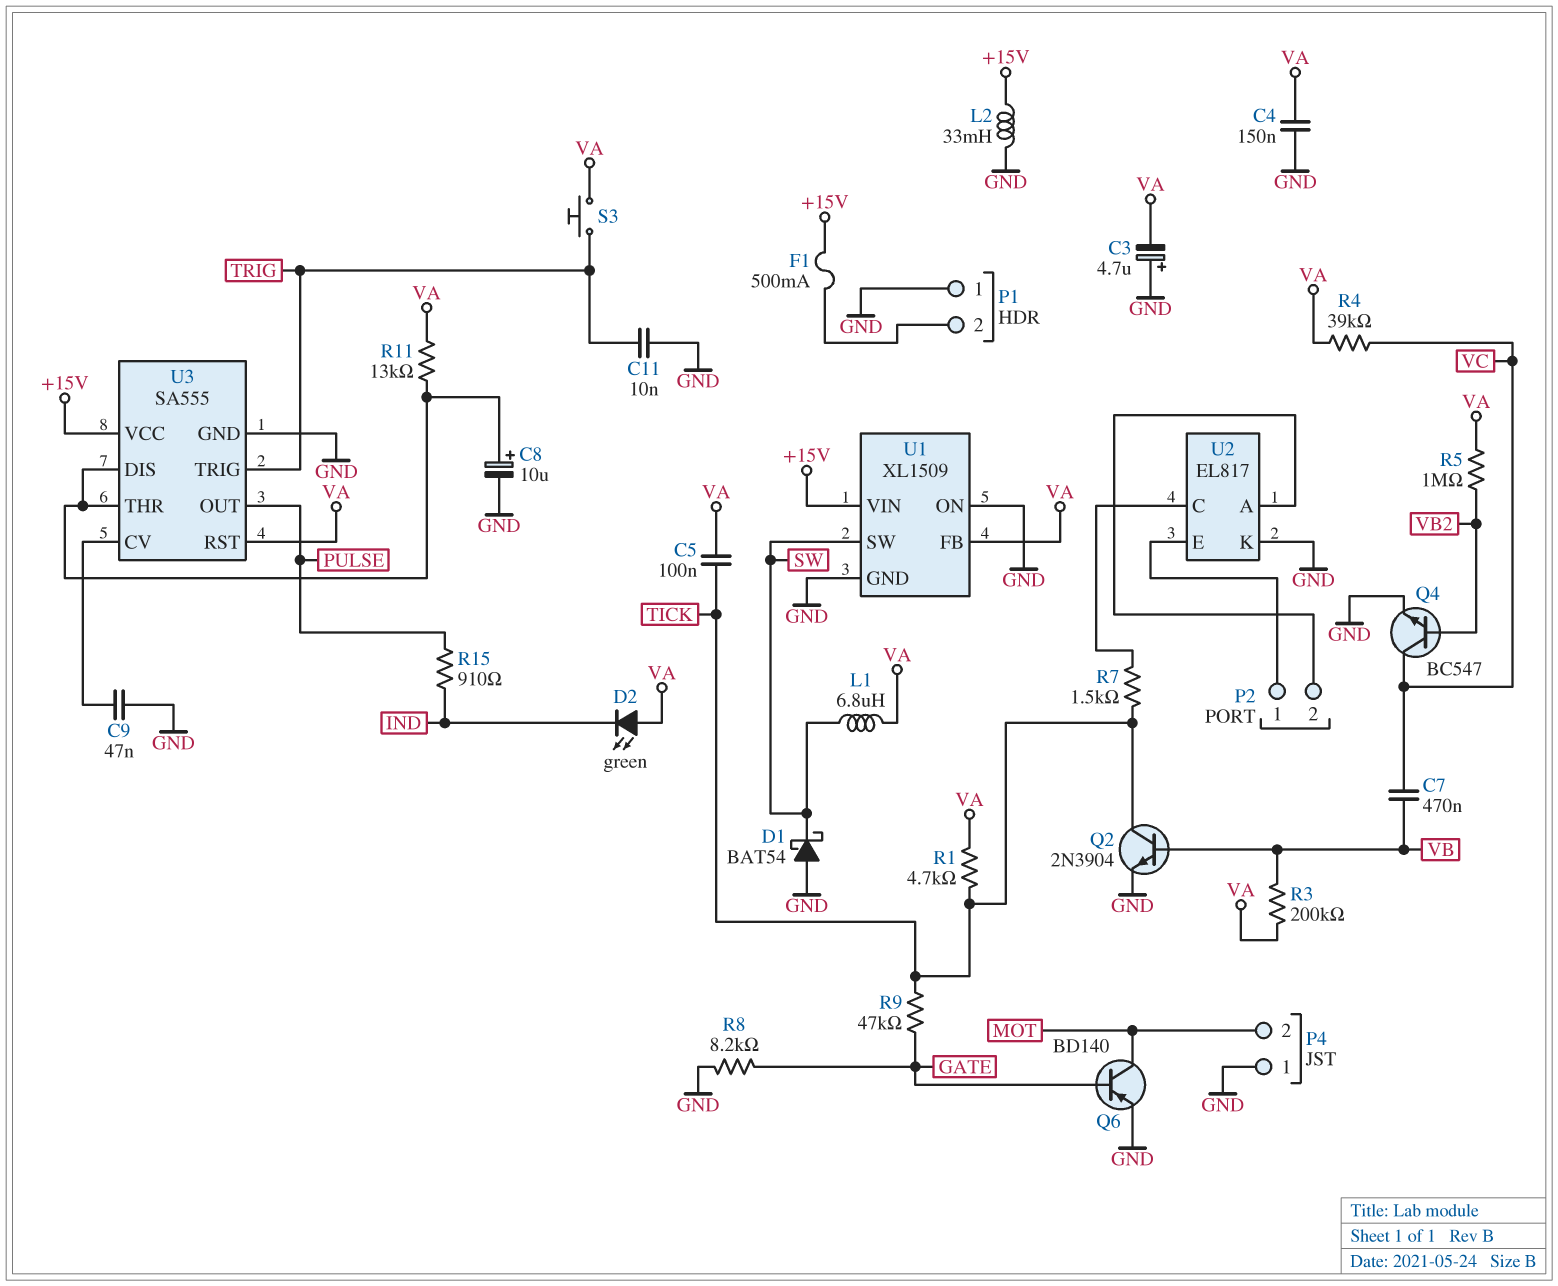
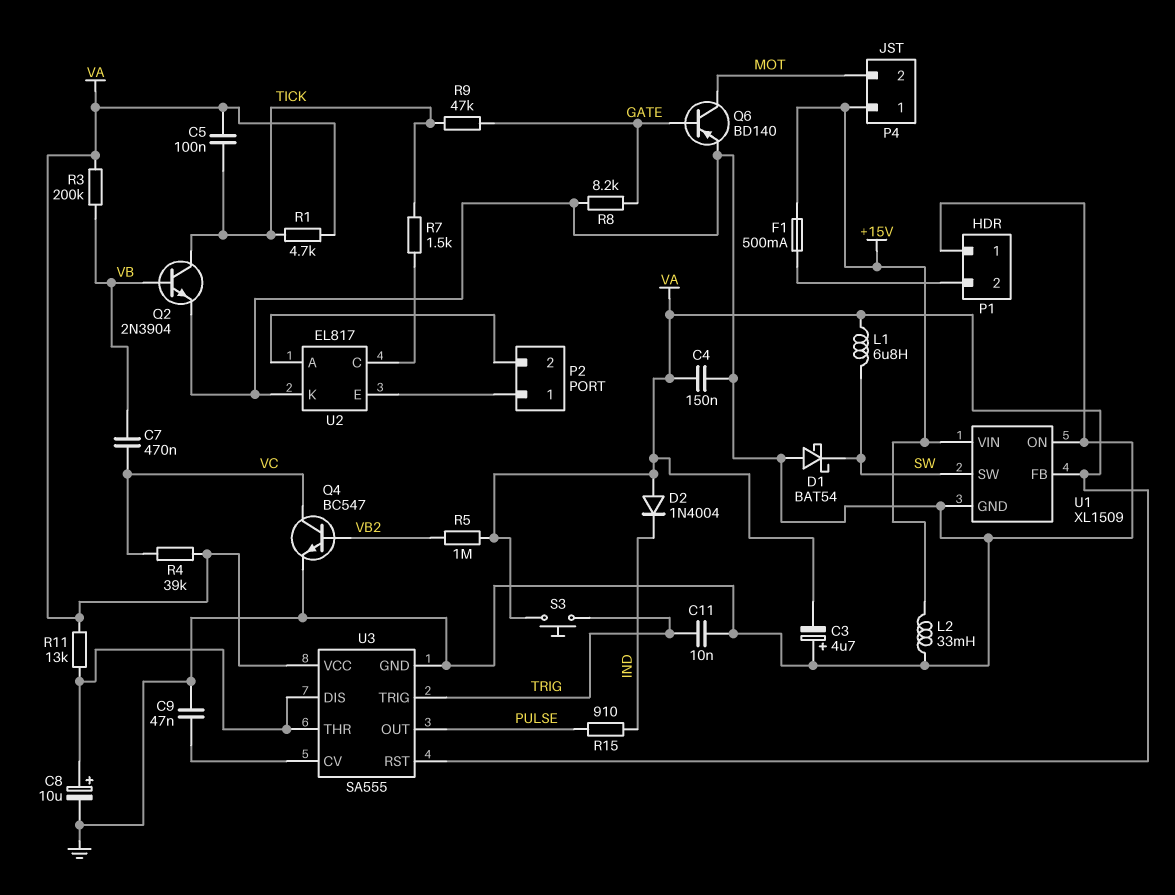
D2: LED green (A VA, K IND) -> diode 1N4004 (A VA, K IND)
P4 pin 1: GND -> +15V
U3 pin VCC: +15V -> VA

